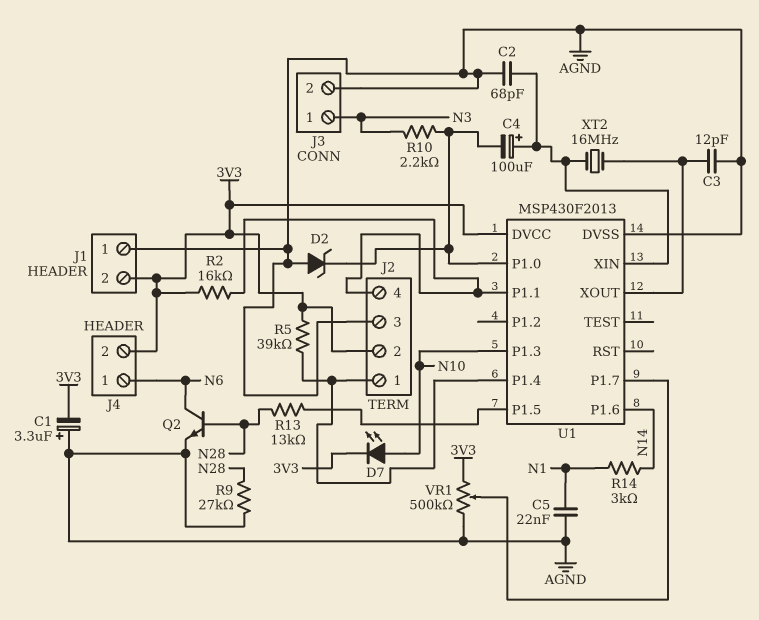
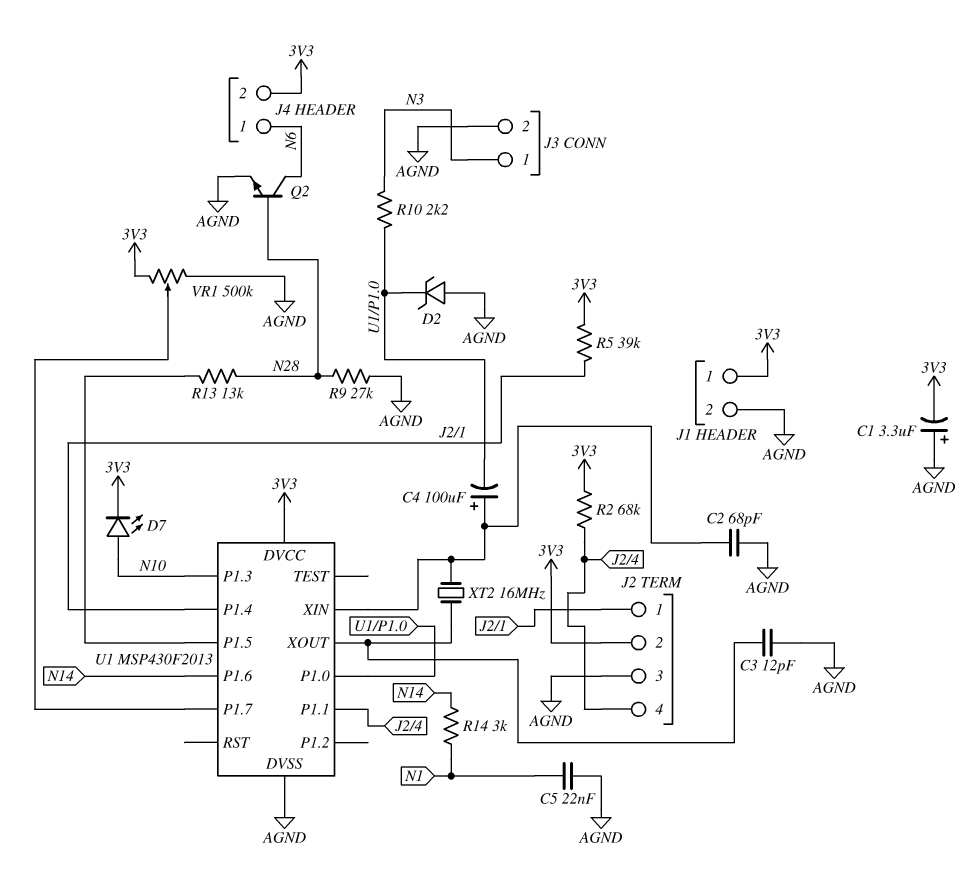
J1 pin 1: AGND -> 3V3
J1 pin 2: 3V3 -> AGND
R2: 16k (3V3, J2/4) -> 68k (3V3, J2/4)

